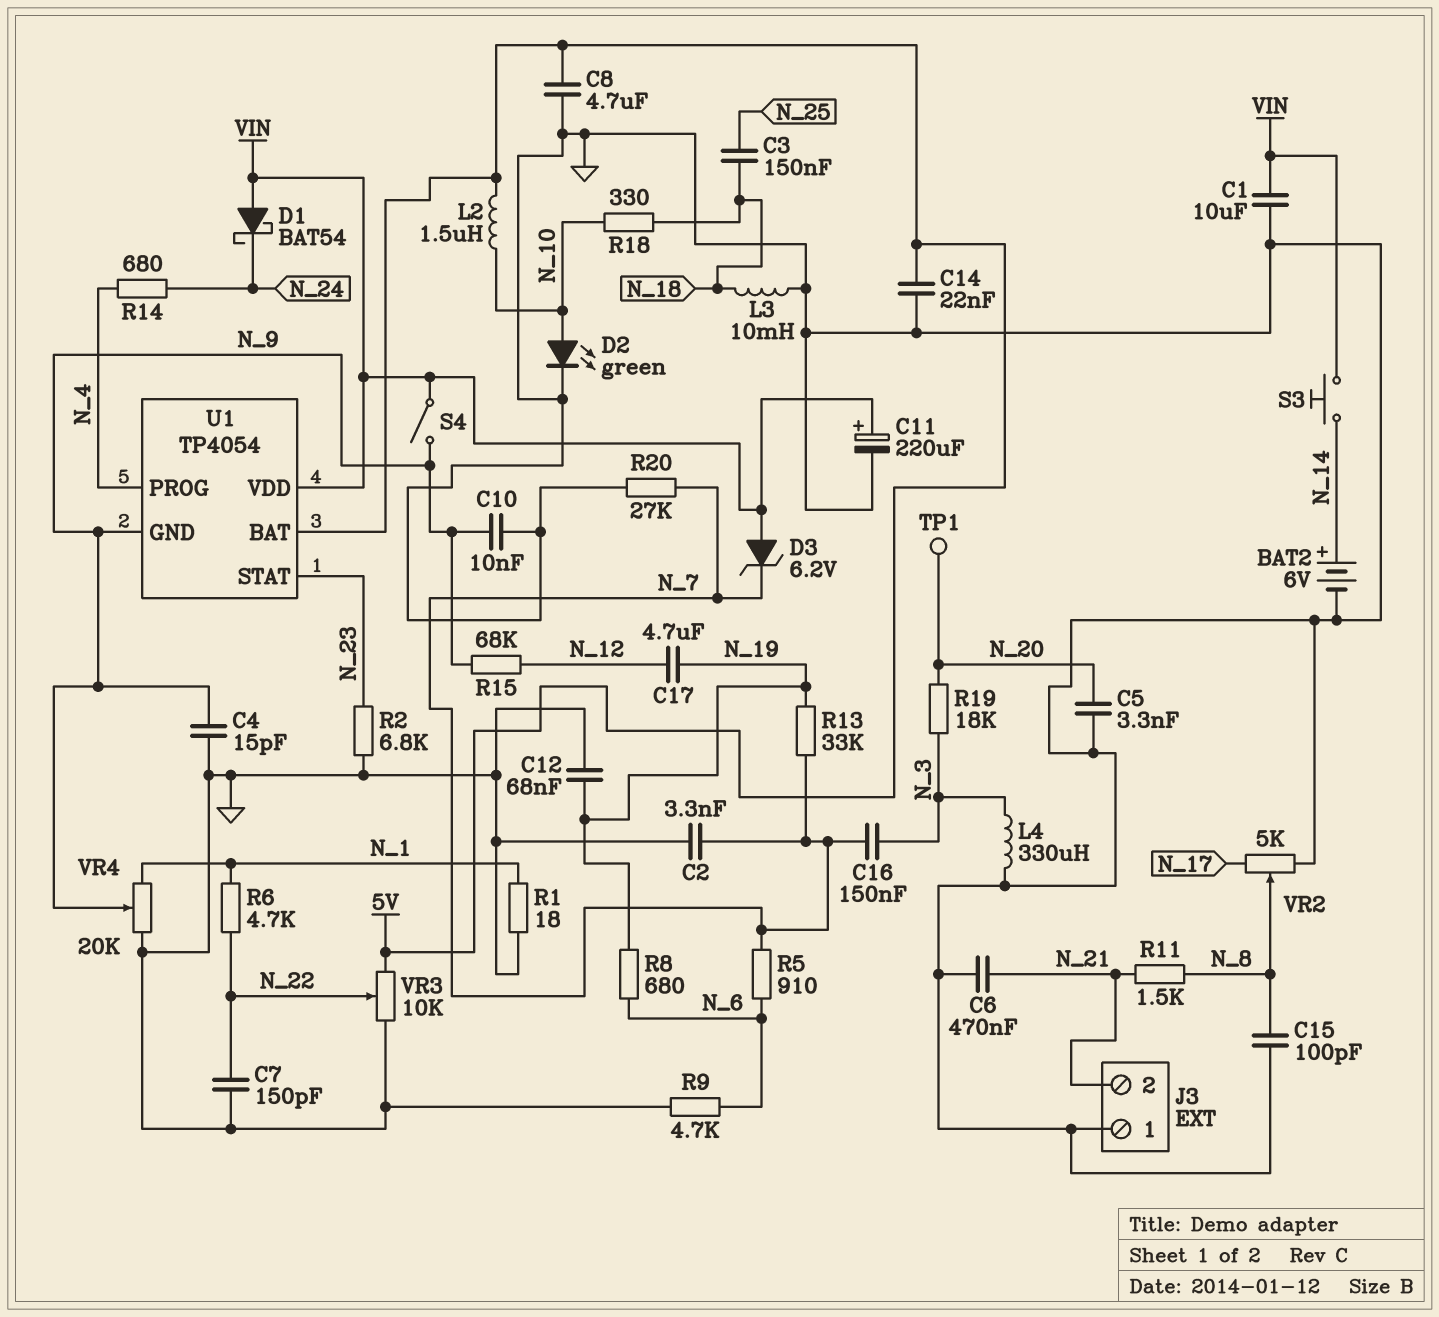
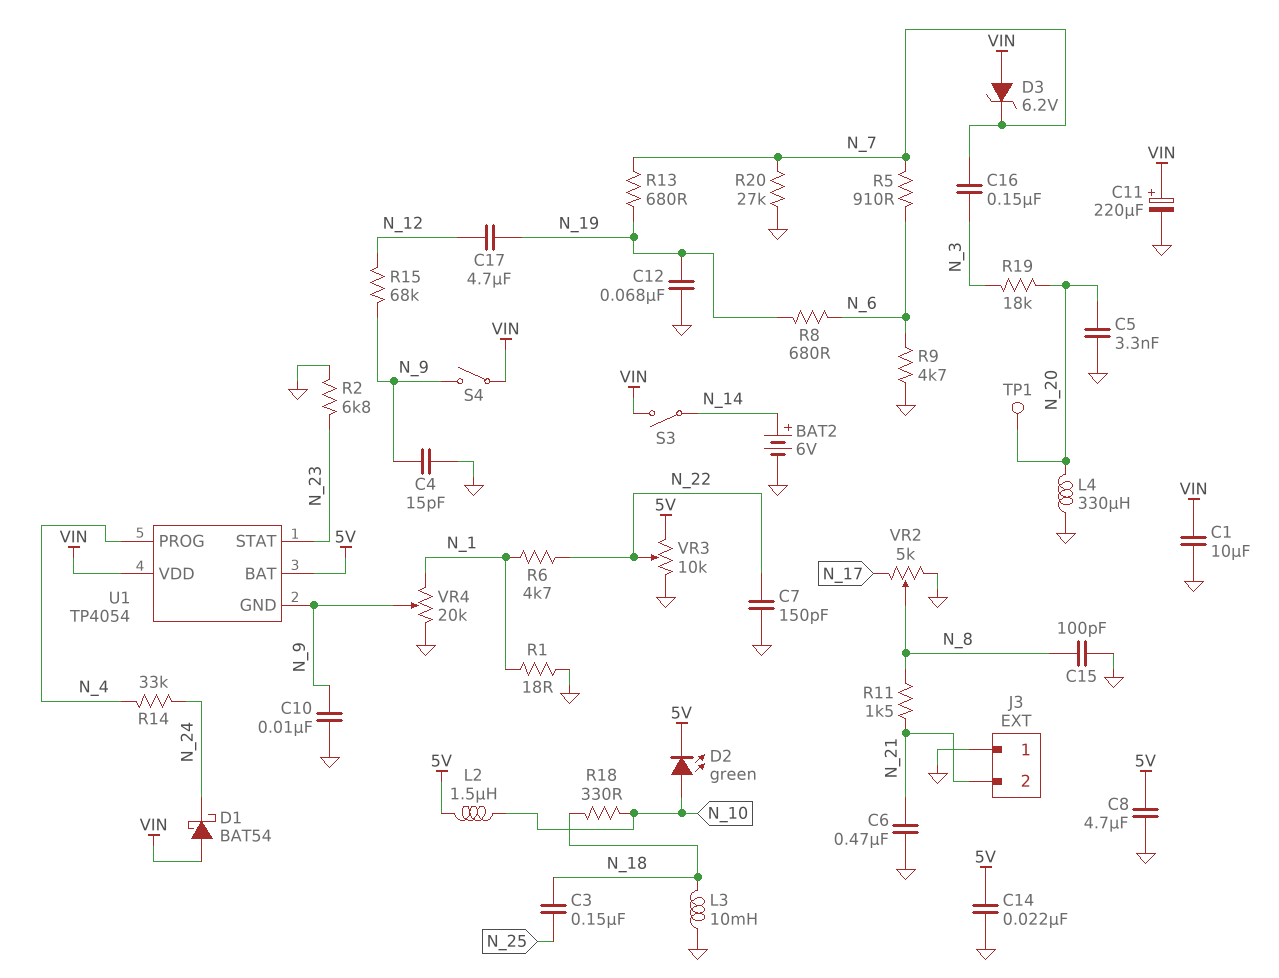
C2: 3.3nF (GND, N_7) -> none
D2: LED green (A N_10, K GND) -> LED green (A N_10, K 5V)
L4: 330uH (GND, N_3) -> 330uH (GND, N_20)
R13: 33k (N_7, N_19) -> 680 (N_7, N_19)
R14: 680 (N_4, N_24) -> 33k (N_4, N_24)
S3: button (N_14, VIN) -> switch (N_14, VIN)

